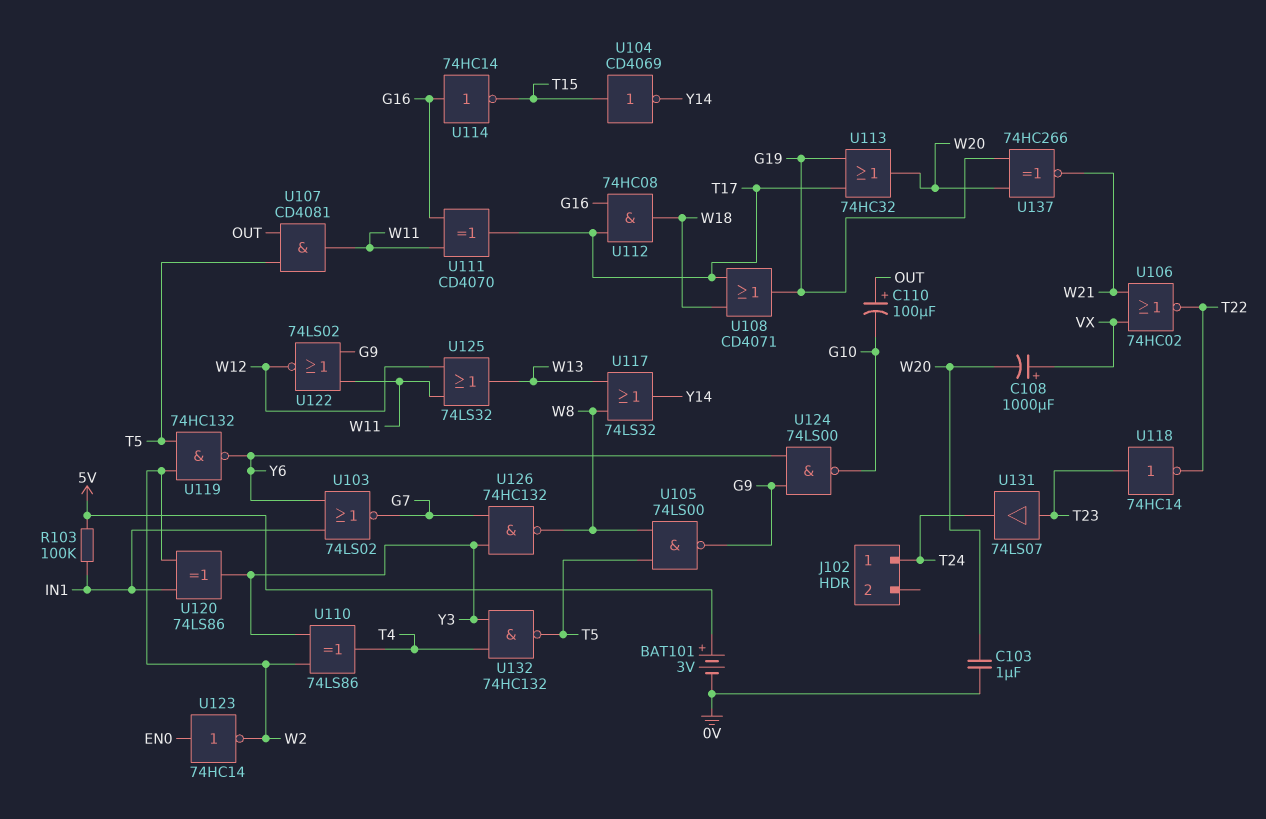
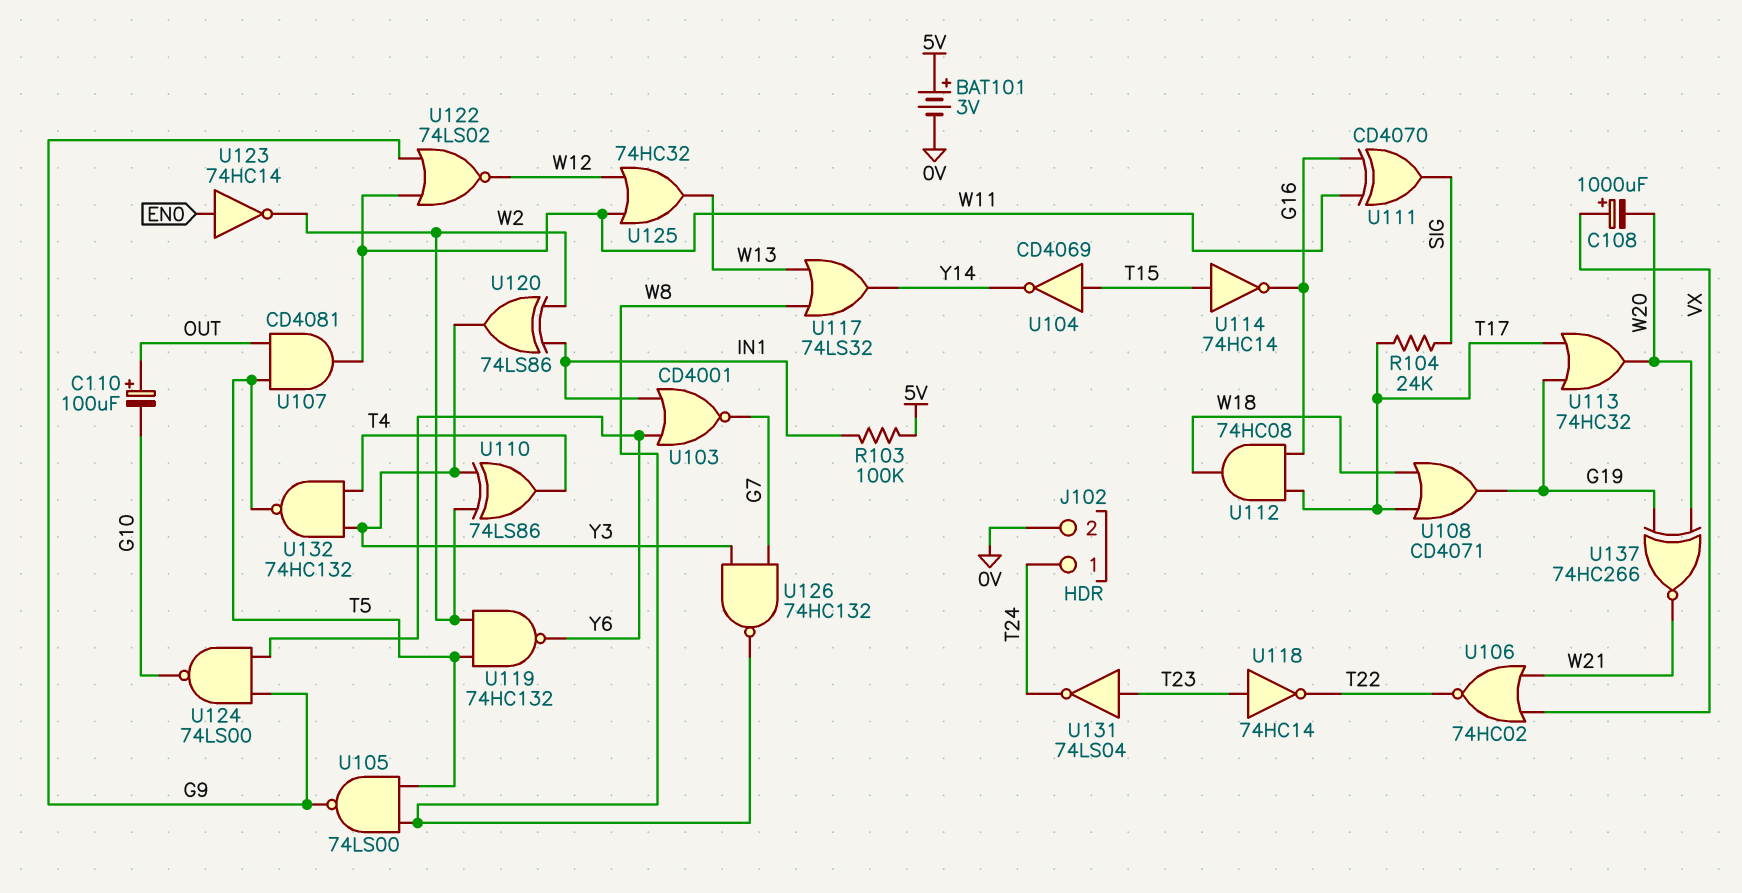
C103: 1uF (0V, W20) -> none
J102 pin 2: none -> 0V
R104: none -> 24k (SIG, T17)
U103: NOR 74LS02 (in IN1, in Y6, out G7) -> NOR CD4001 (in IN1, in Y6, out G7)
U111: XOR CD4070 (in G16, in W11, out T17) -> XOR CD4070 (in G16, in W11, out SIG)
U114: NOT 74HC14 (in G16, out T15) -> NOT 74HC14 (in T15, out G16)
U125: OR 74LS32 (in W11, in W12, out W13) -> OR 74HC32 (in W11, in W12, out W13)
U131: buffer 74LS07 (in T23, out T24) -> NOT 74LS04 (in T23, out T24)

